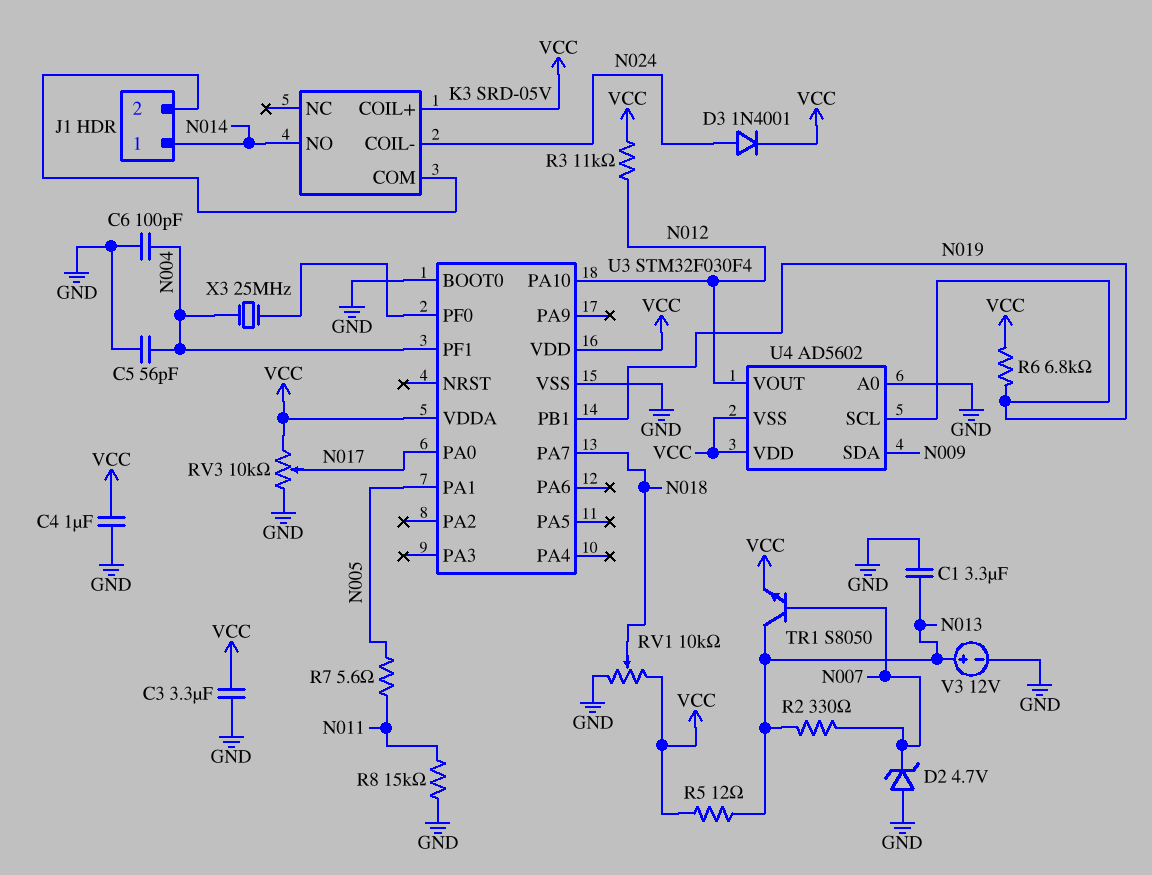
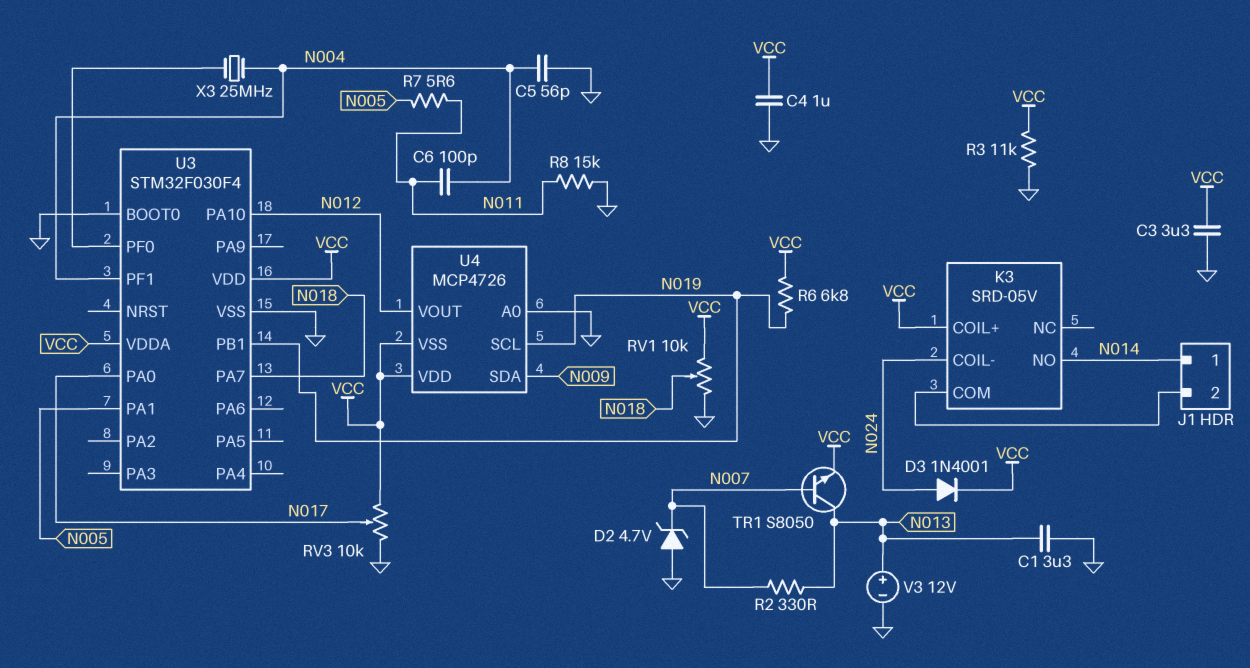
C6: 100pF (GND, N004) -> 100pF (N004, N011)
R3: 11k (N012, VCC) -> 11k (GND, VCC)
R5: 12 (N013, VCC) -> none
U4: AD5602 -> MCP4726

